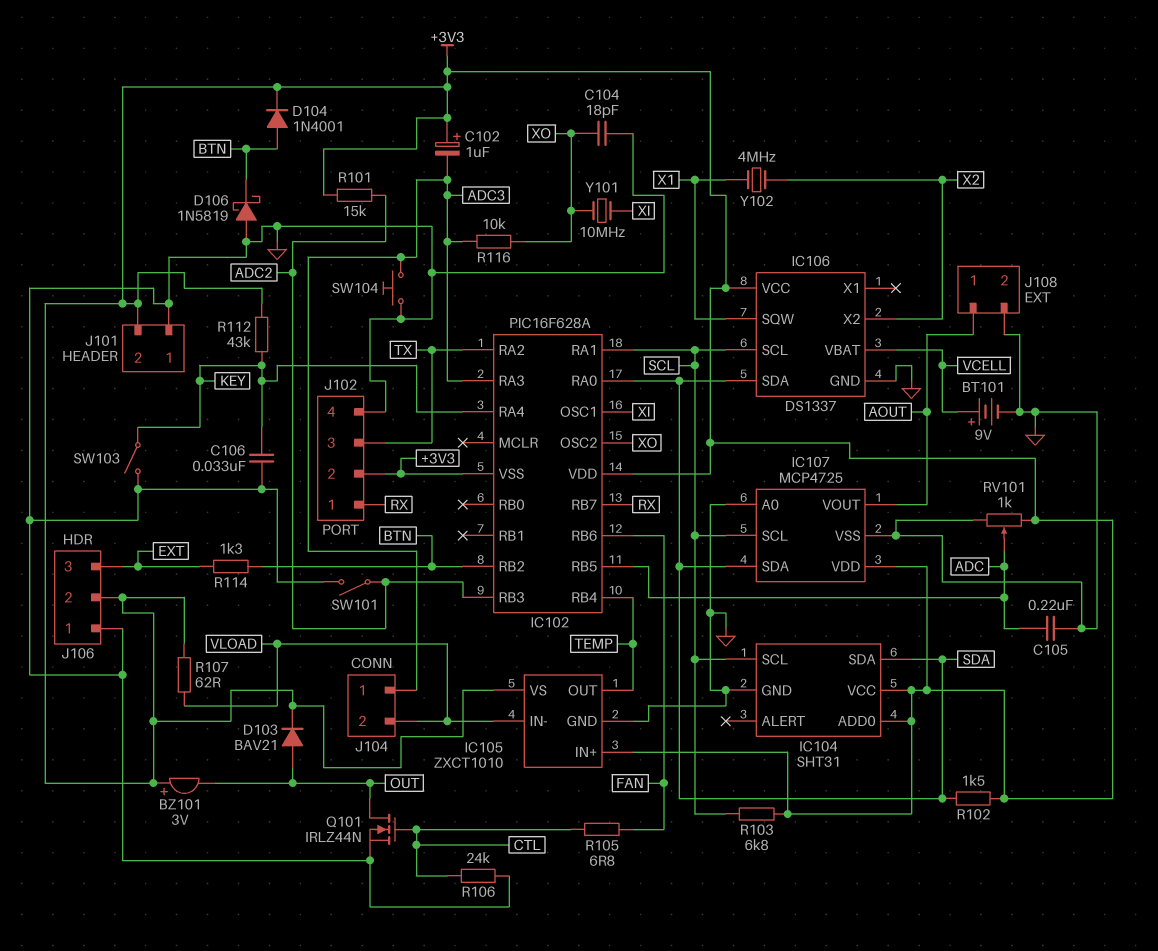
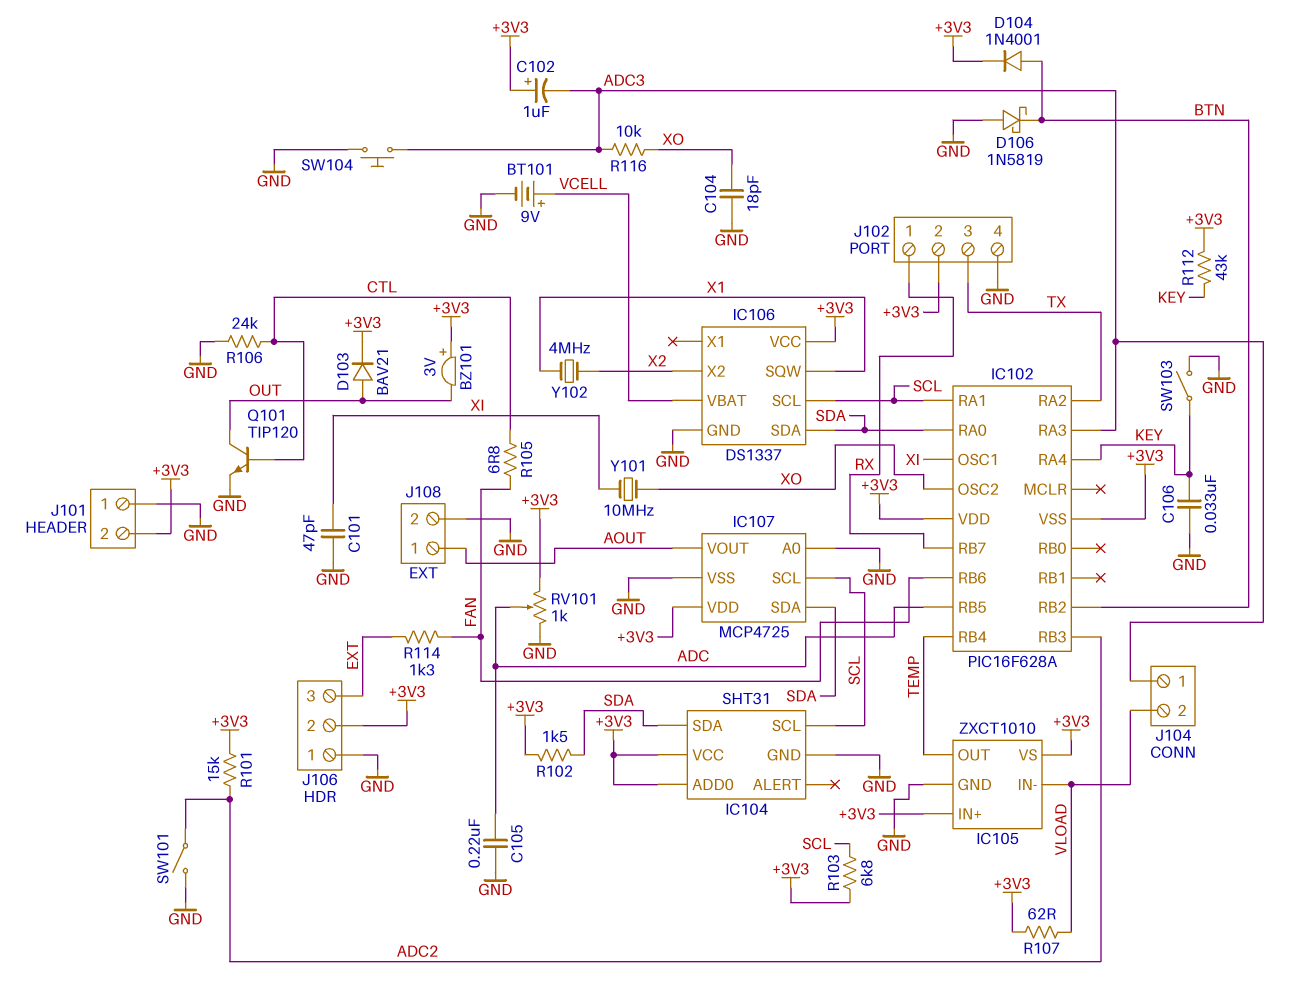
C101: none -> 47pF (GND, XI)
Q101: NMOS IRLZ44N (G CTL, D OUT, S GND) -> NPN TIP120 (B CTL, C OUT, E GND)
R114: 1.3k (BTN, EXT) -> 1.3k (EXT, FAN)

